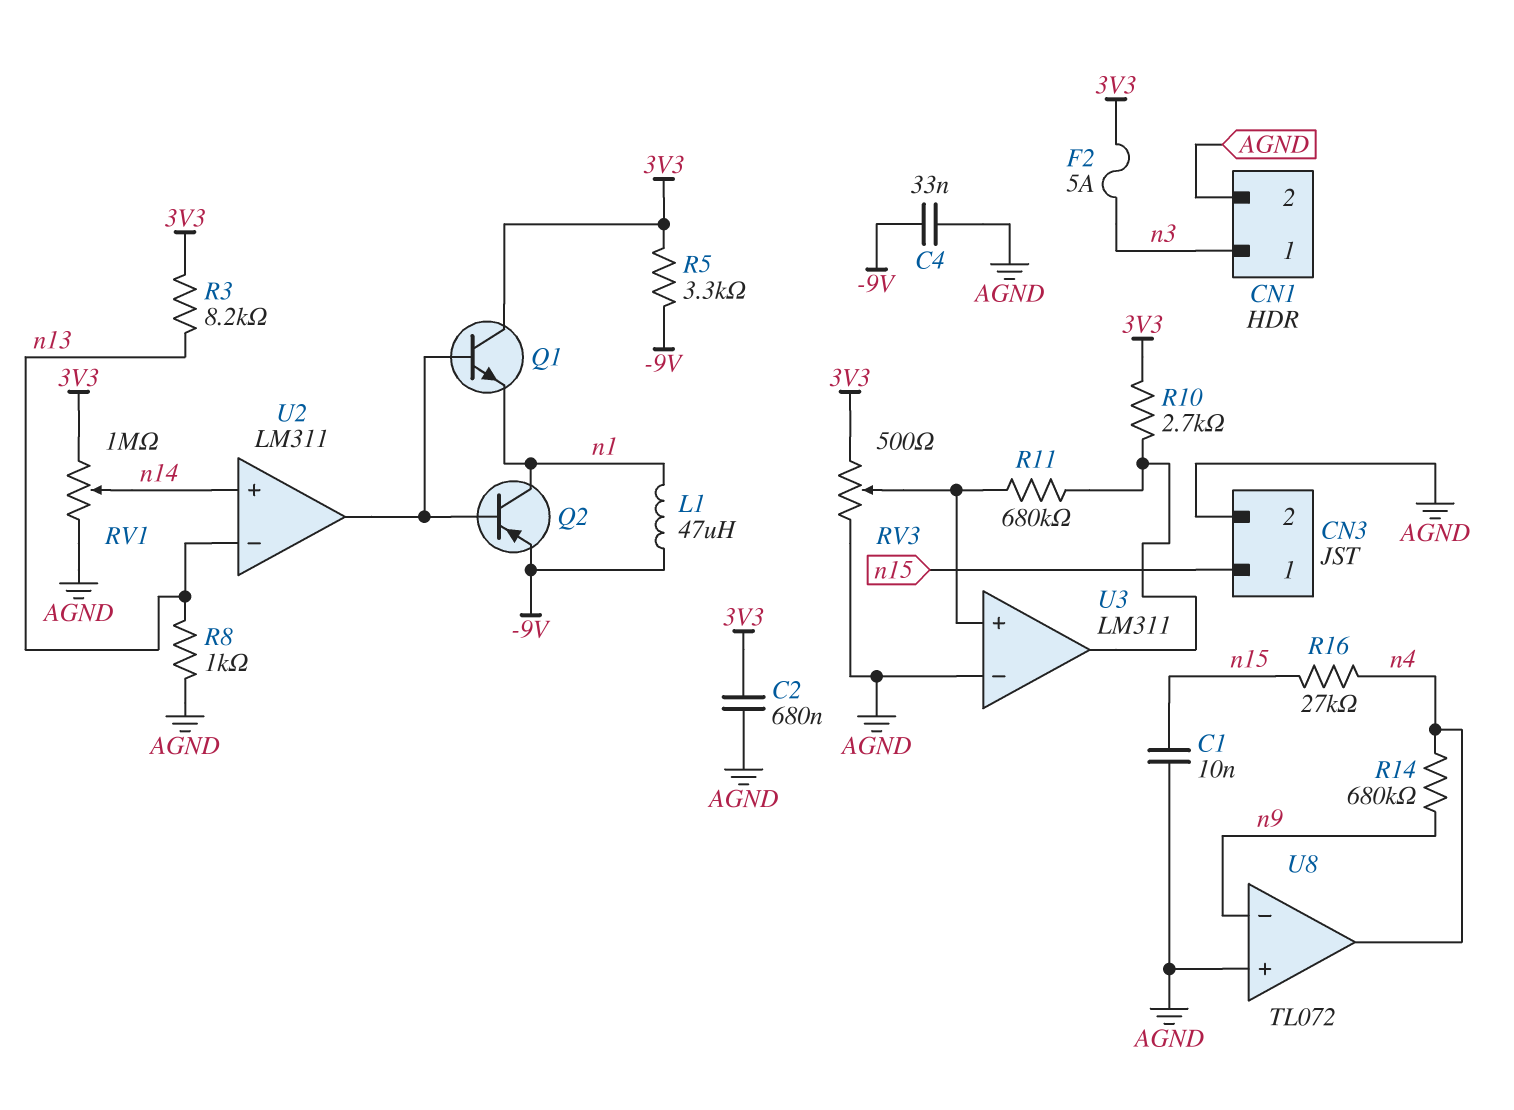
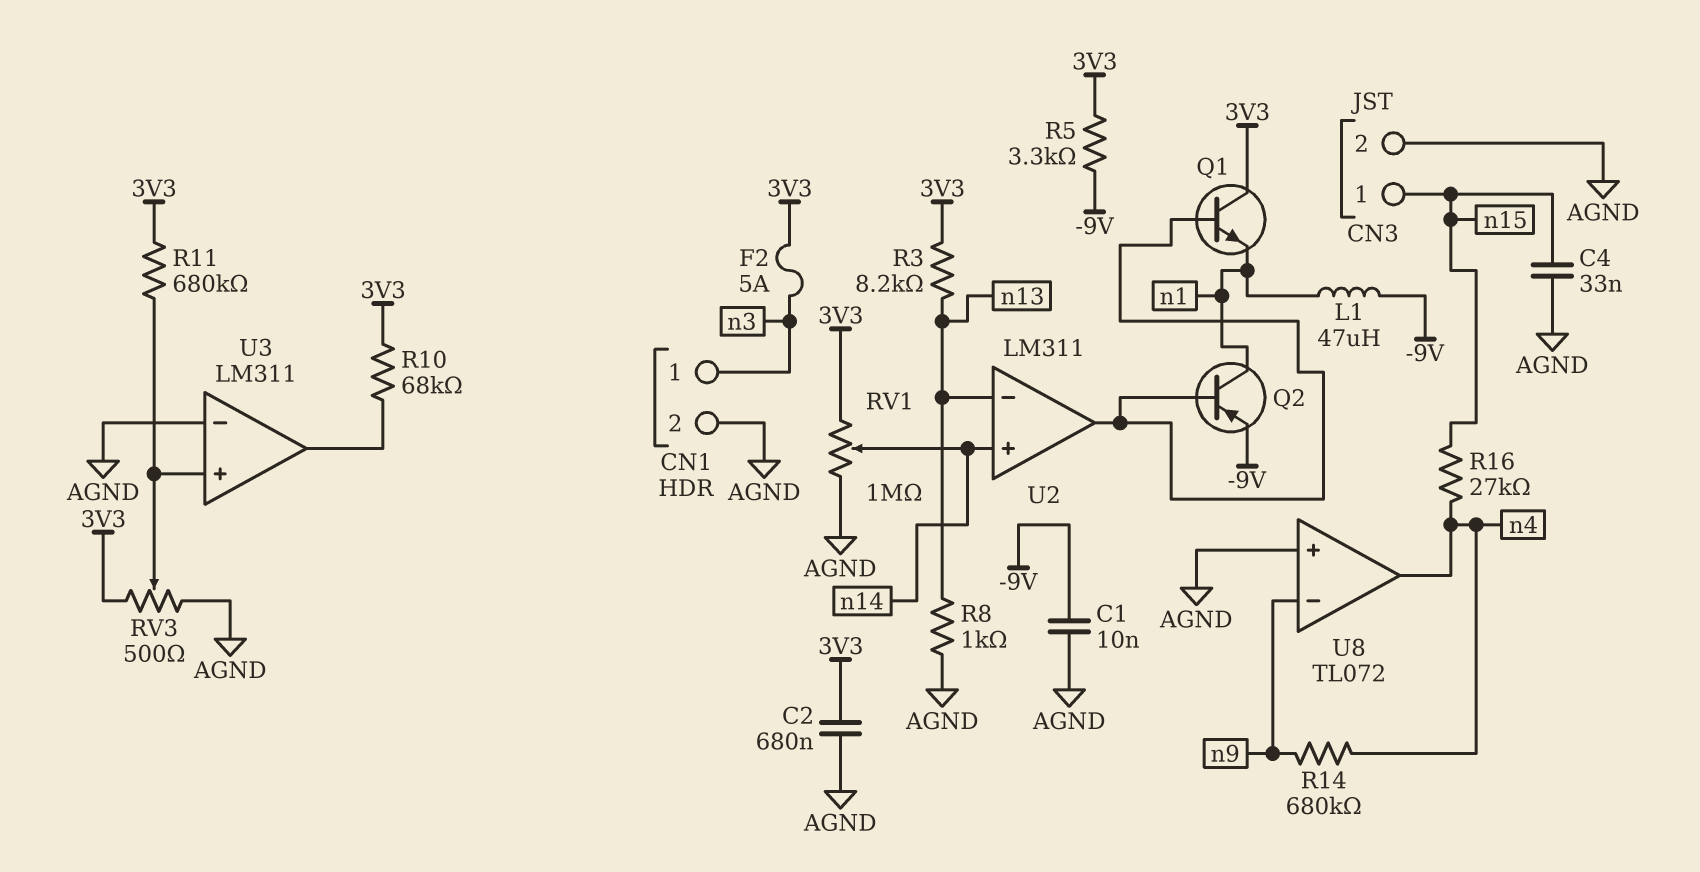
C1: 10nF (AGND, n15) -> 10nF (-9V, AGND)
C4: 33nF (-9V, AGND) -> 33nF (AGND, n15)
R10: 2.7k (3V3, U3/out) -> 68k (3V3, U3/out)
R11: 680k (U3/in+, U3/out) -> 680k (3V3, U3/in+)

